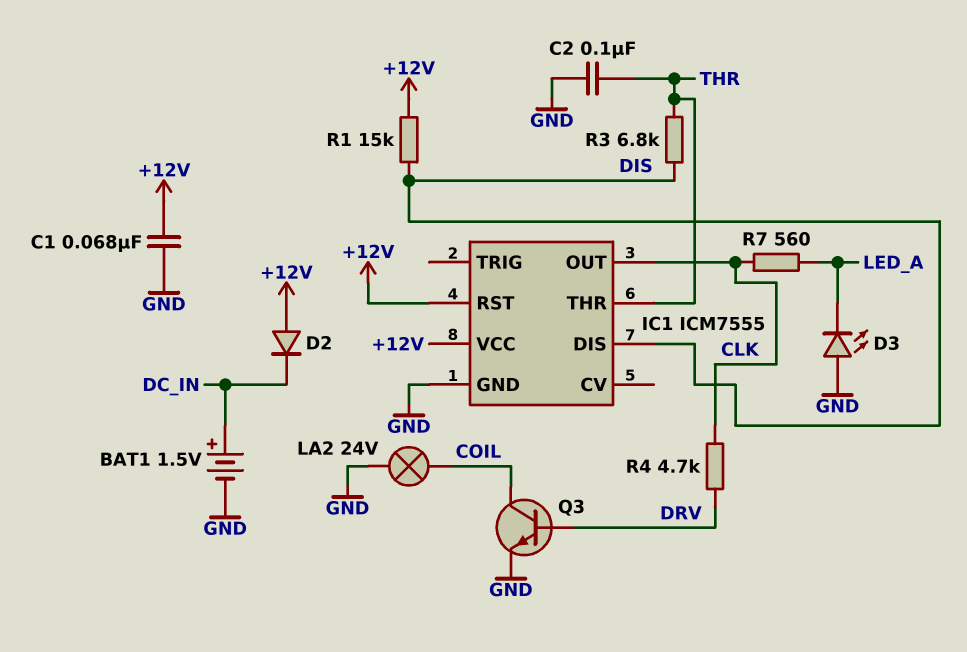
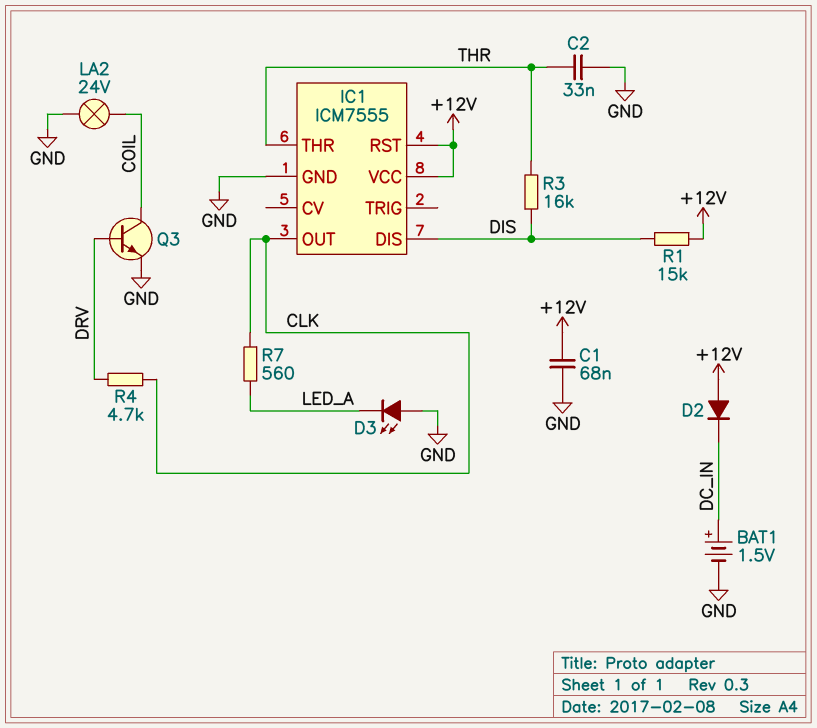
C2: 100nF (GND, THR) -> 33nF (GND, THR)
R3: 6.8k (DIS, THR) -> 16k (DIS, THR)

